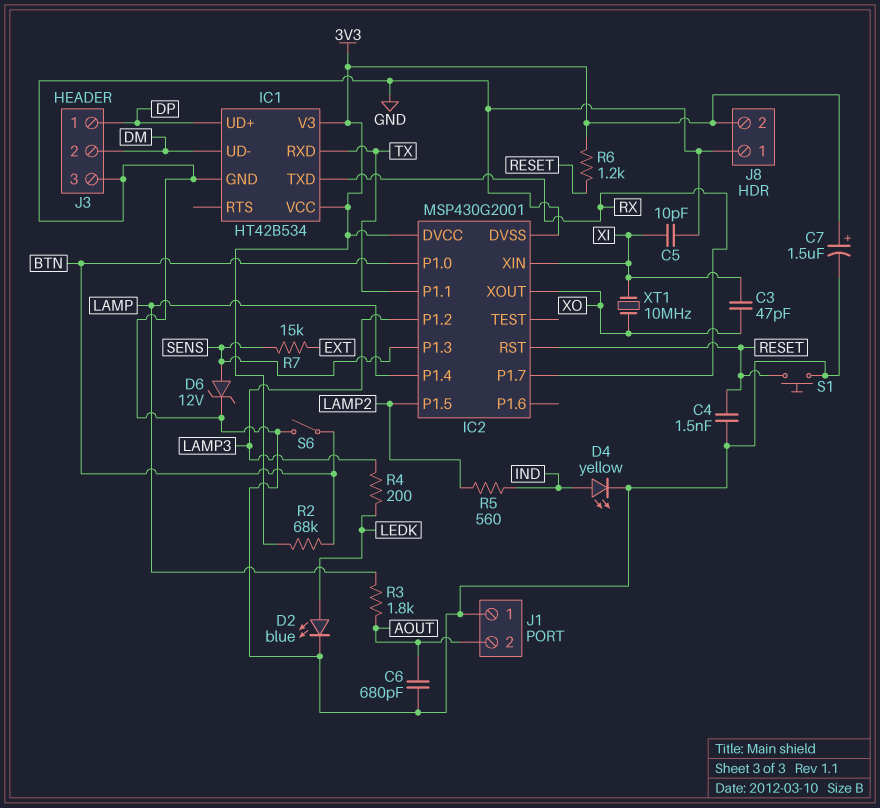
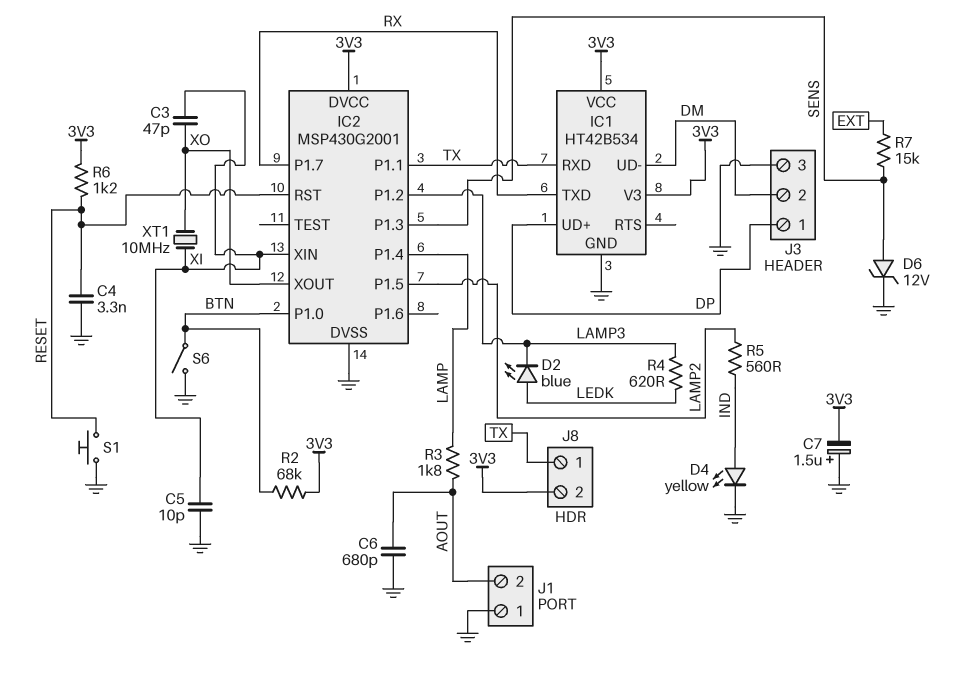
C4: 1.5nF (GND, RESET) -> 3.3nF (GND, RESET)
C7: 1.5uF (plus 3V3, minus GND) -> 1.5uF (plus GND, minus 3V3)
D2: LED blue (A LEDK, K GND) -> LED blue (A LEDK, K LAMP3)
J8 pin 1: GND -> TX
R4: 200 (LAMP3, LEDK) -> 620 (LAMP3, LEDK)

